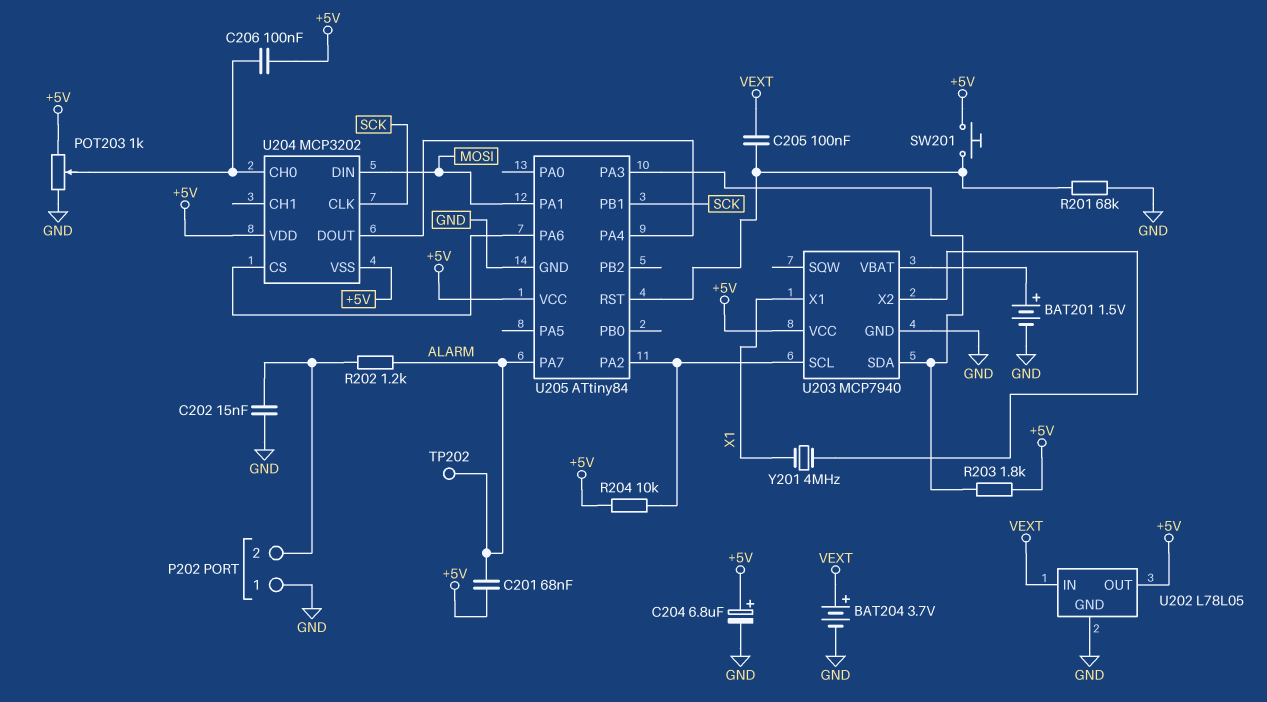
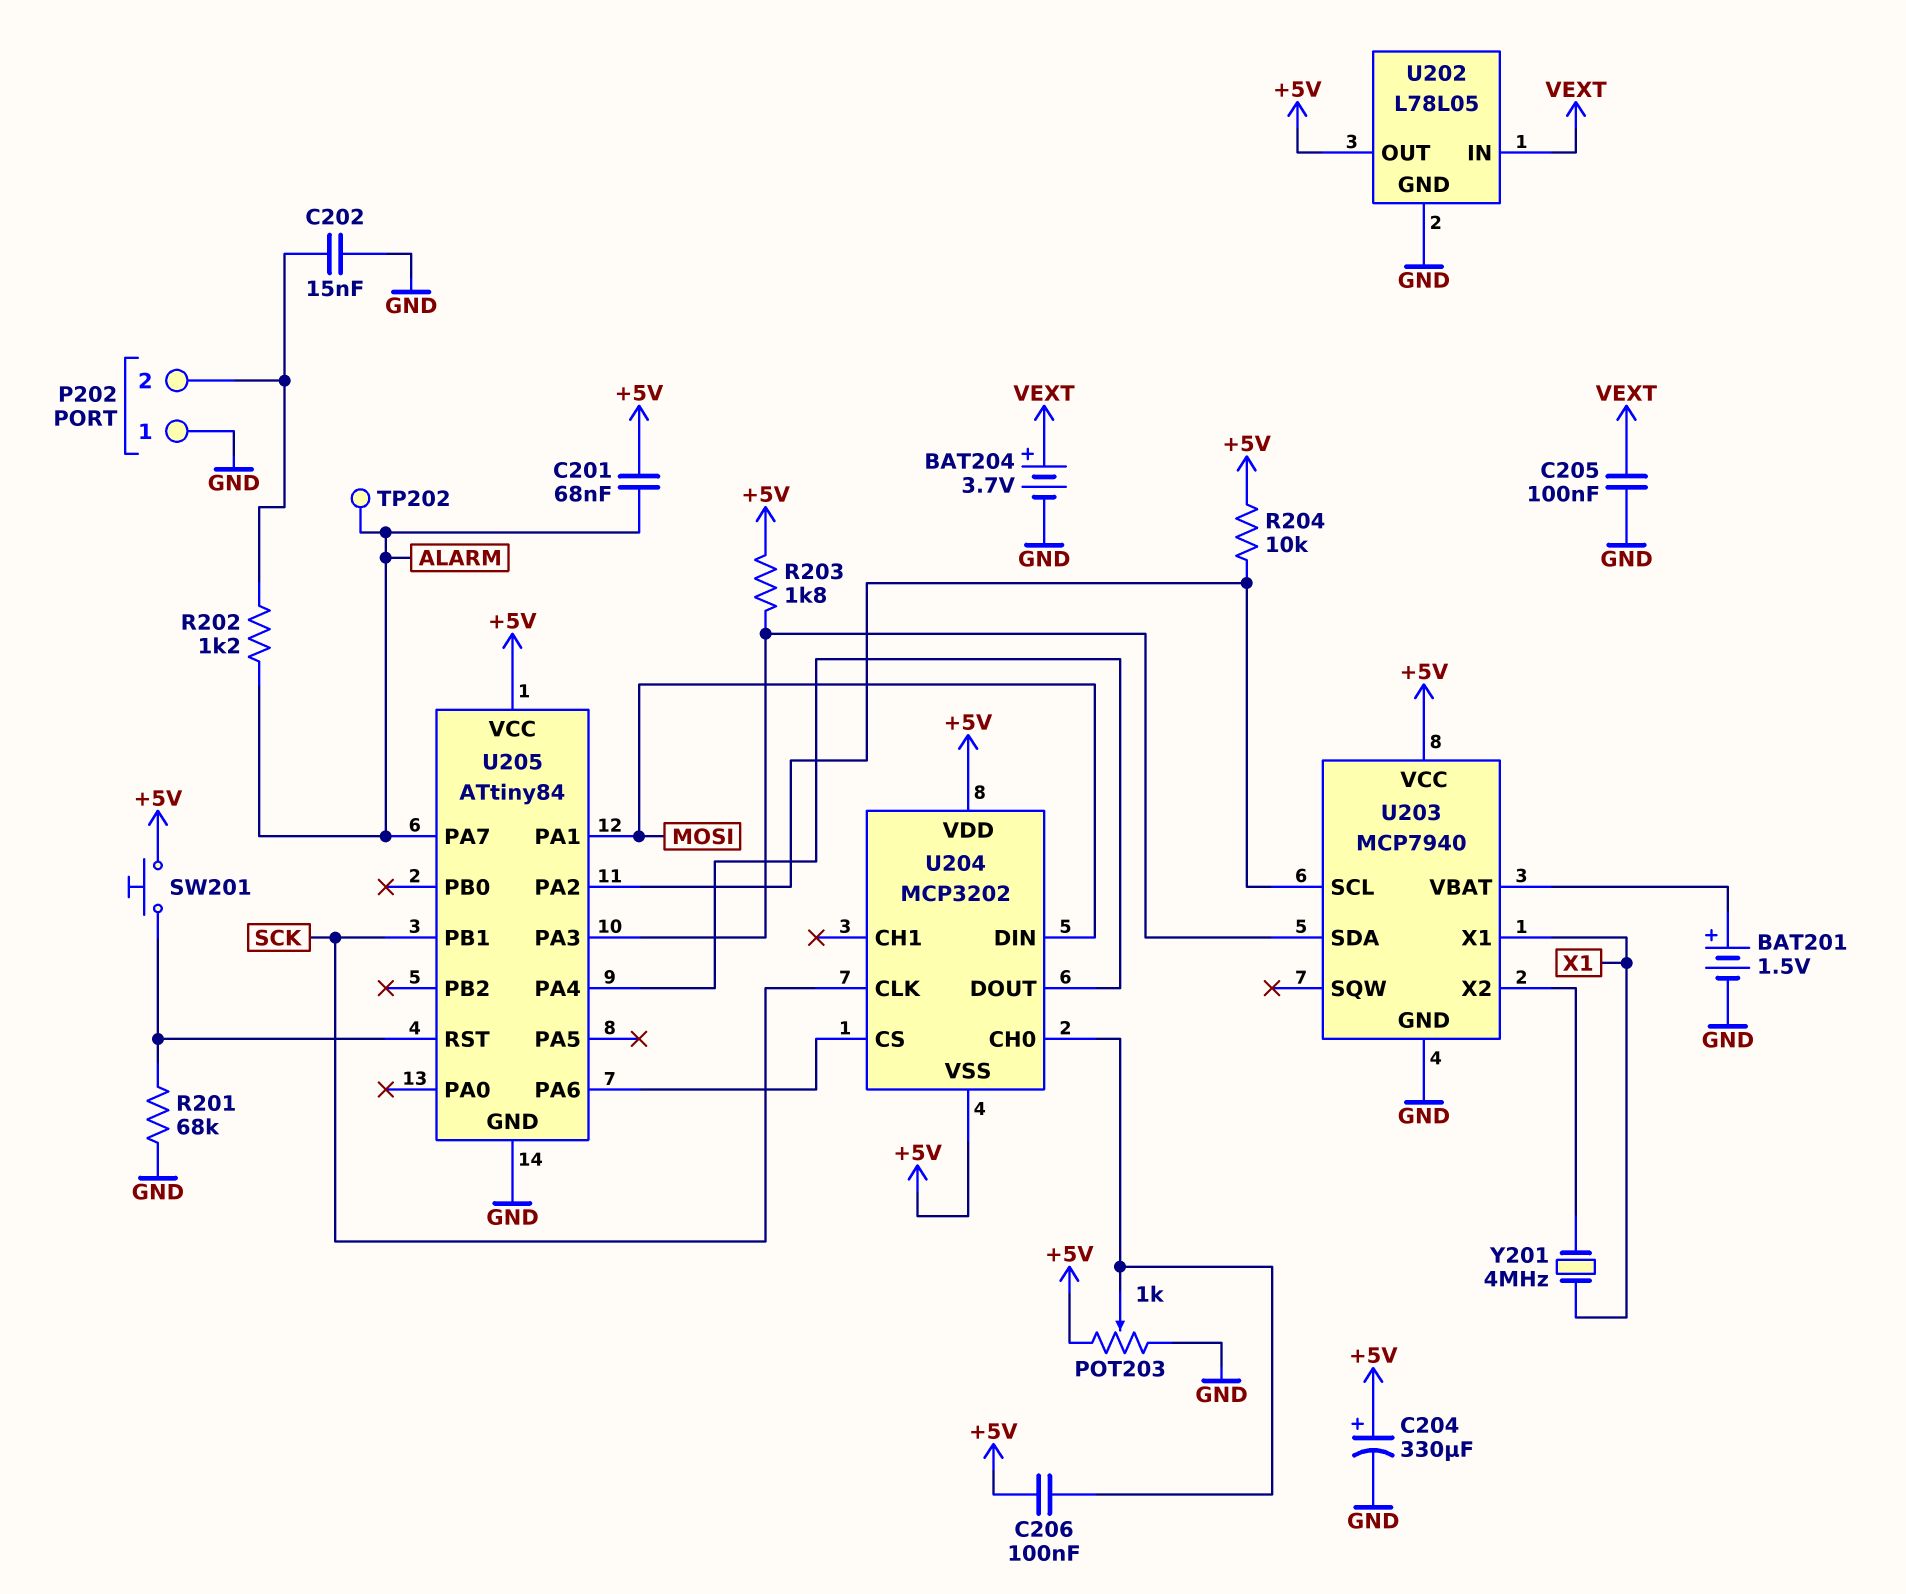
C204: 6.8uF (plus +5V, minus GND) -> 330uF (plus +5V, minus GND)
C205: 100nF (U205/RST, VEXT) -> 100nF (GND, VEXT)

